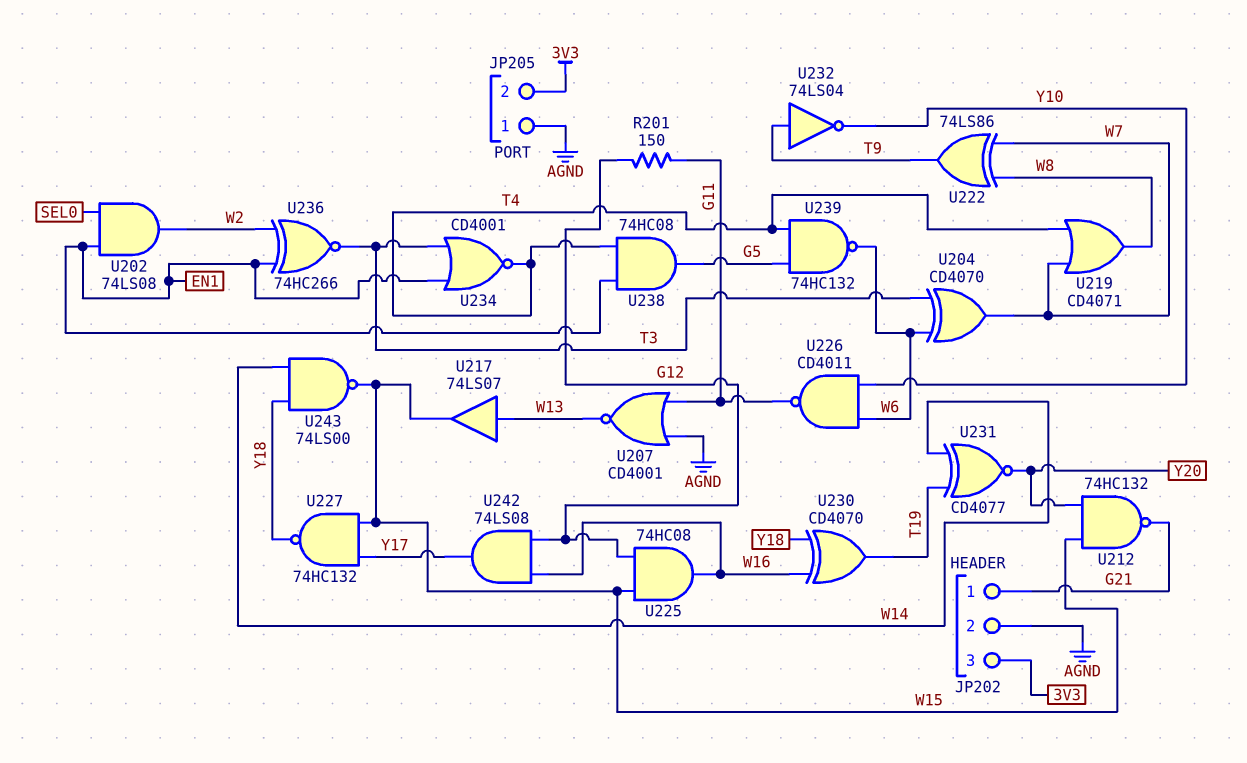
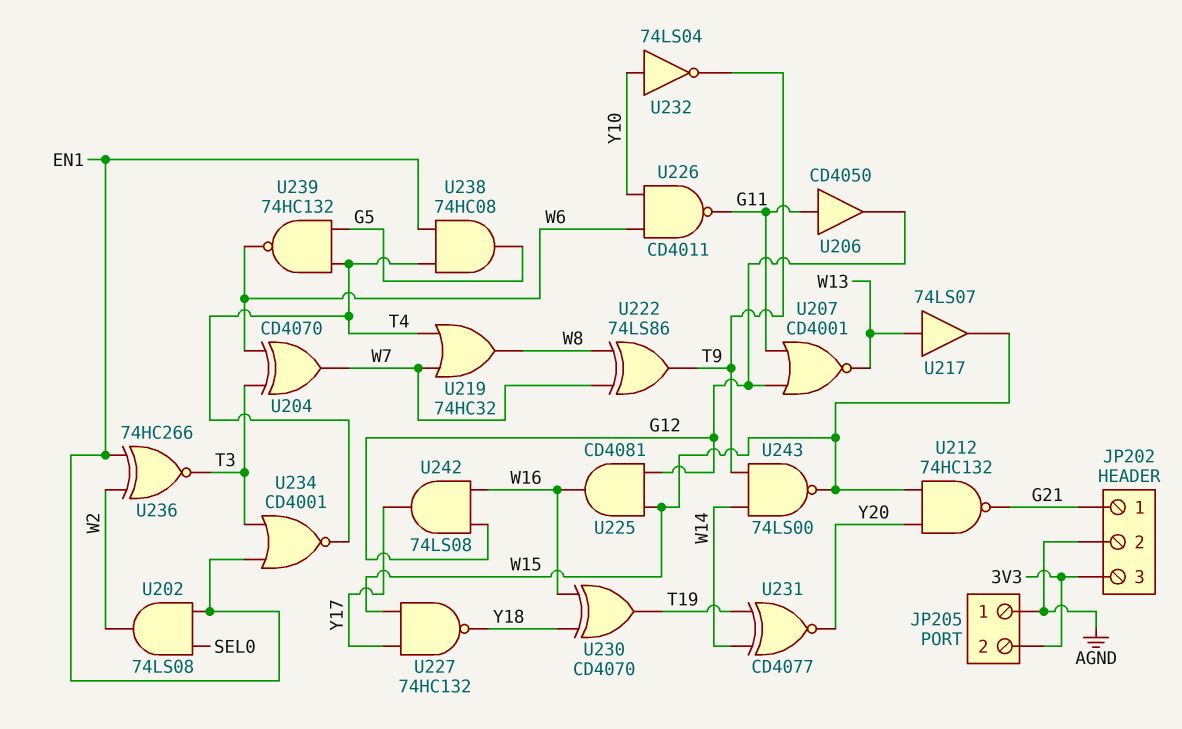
R201: 150 (G11, G12) -> none
U206: none -> buffer CD4050 (in G11, out G12)
U207: NOR CD4001 (in AGND, in G11, out W13) -> NOR CD4001 (in G11, in G12, out W13)
U219: OR CD4071 (in T4, in W7, out W8) -> OR 74HC32 (in T4, in W7, out W8)
U225: AND 74HC08 (in G12, in W15, out W16) -> AND CD4081 (in G12, in W15, out W16)
U232: NOT 74LS04 (in T9, out Y10) -> NOT 74LS04 (in Y10, out T9)
U243: NAND 74LS00 (in W14, in Y18, out W15) -> NAND 74LS00 (in T9, in W14, out W15)

